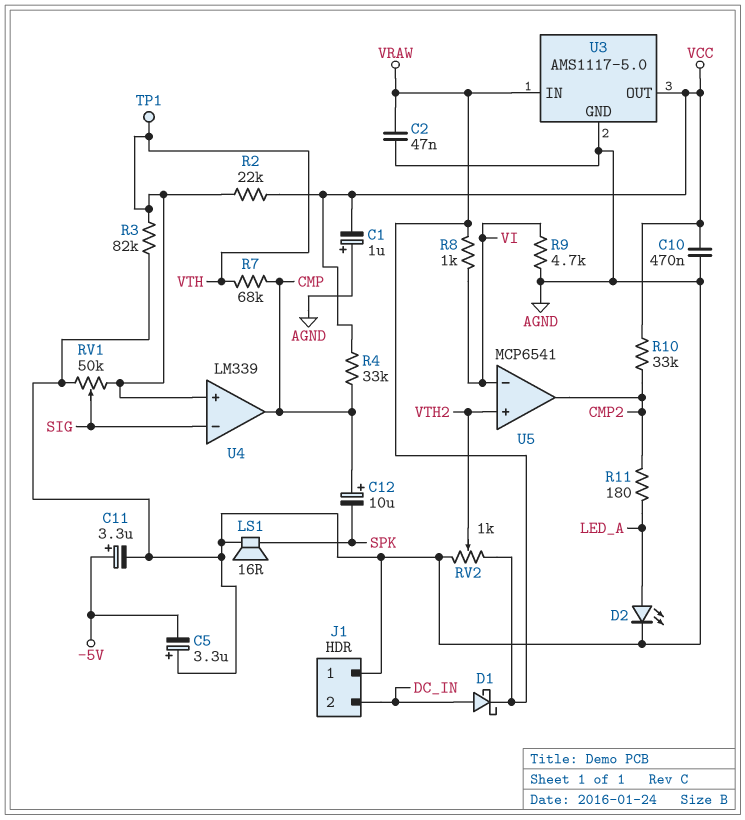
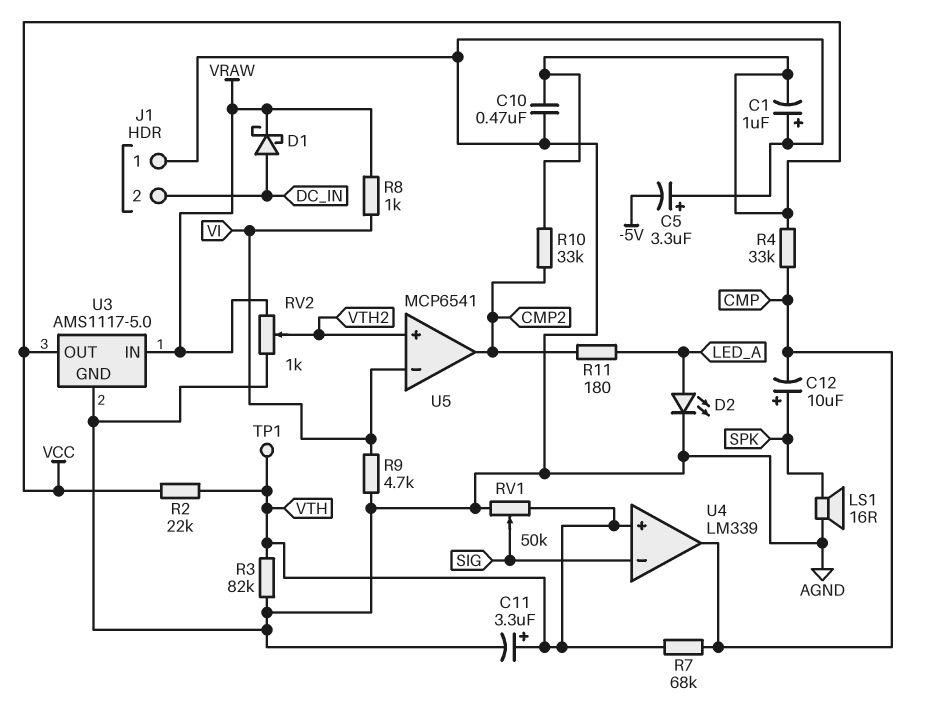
C2: 47nF (AGND, VRAW) -> none
C11: 3.3uF (plus -5V, minus AGND) -> 3.3uF (plus VTH, minus AGND)
C12: 10uF (plus CMP, minus SPK) -> 10uF (plus SPK, minus CMP)

